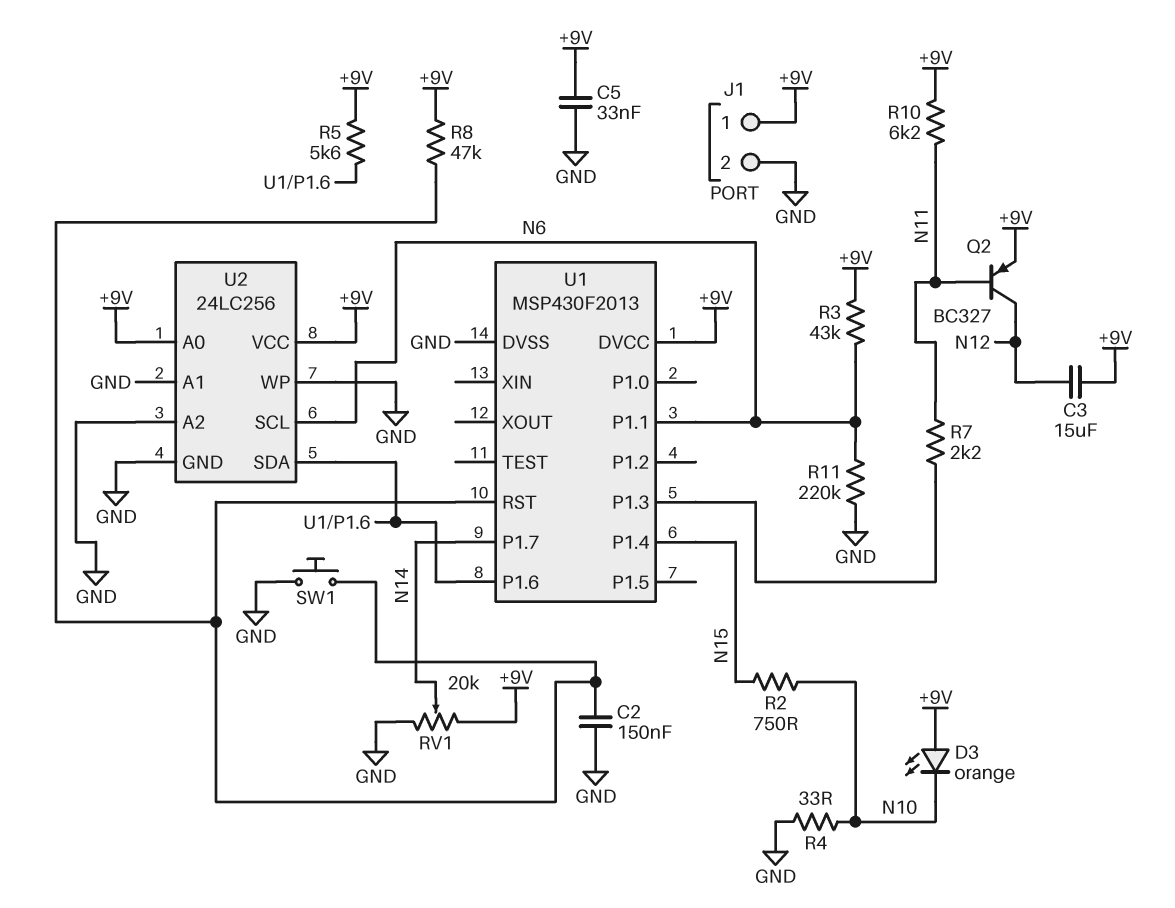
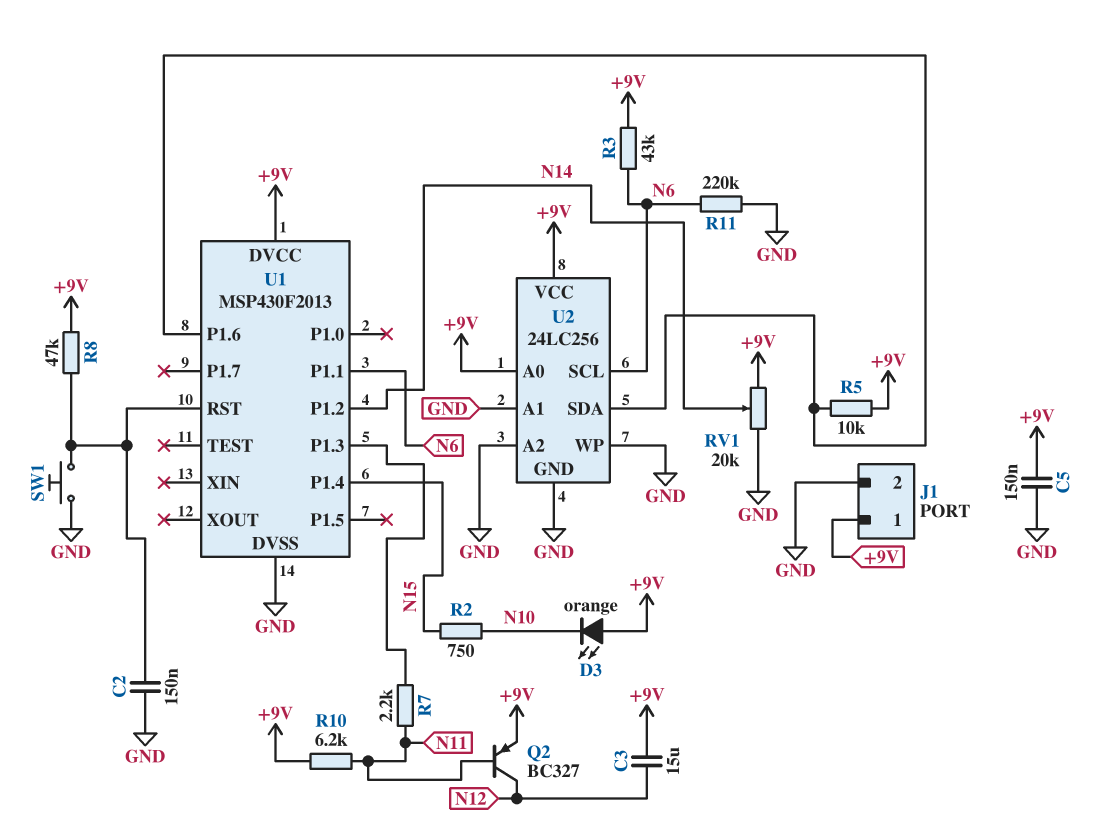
C5: 33nF (+9V, GND) -> 150nF (+9V, GND)
R4: 33 (GND, N10) -> none
R5: 5.6k (+9V, U1/P1.6) -> 10k (+9V, U1/P1.6)
U1 pin P1.2: none -> N14
U1 pin P1.7: N14 -> none

